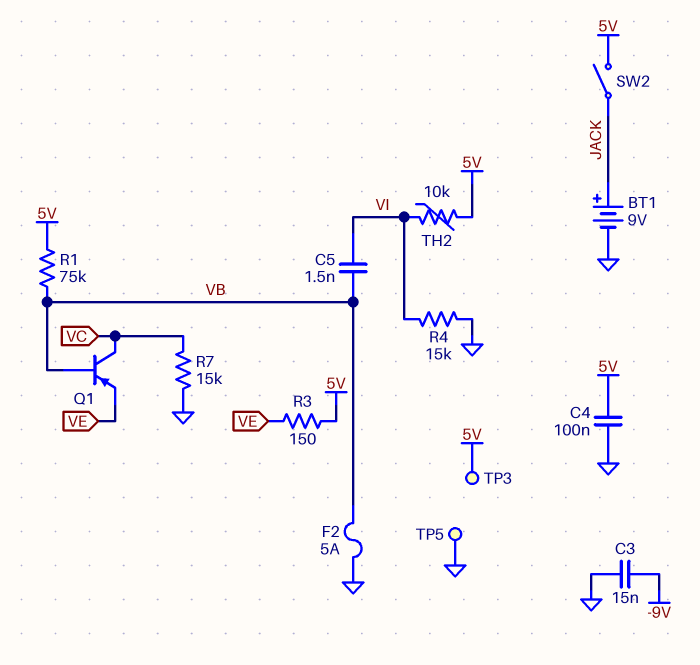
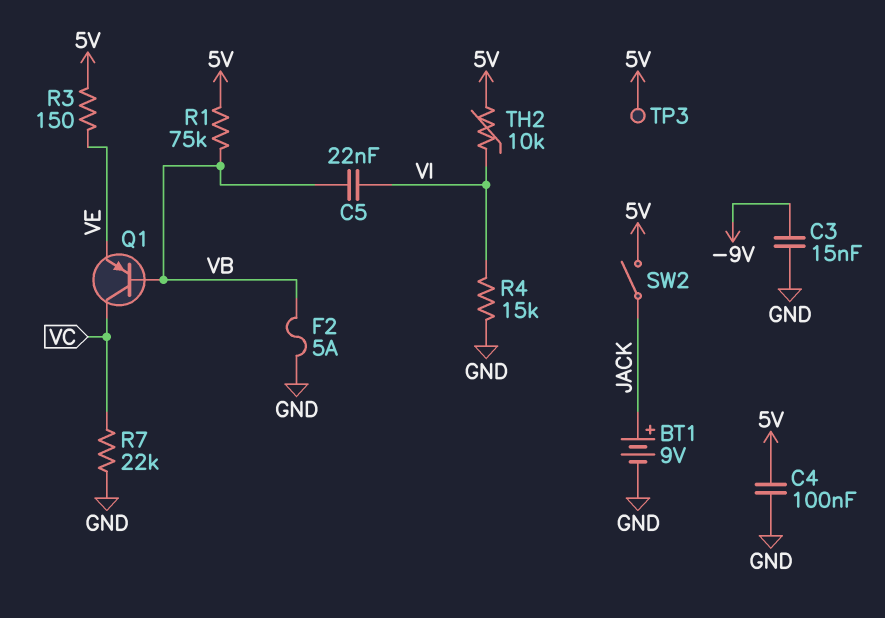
C5: 1.5nF (VB, VI) -> 22nF (VB, VI)
R7: 15k (GND, VC) -> 22k (GND, VC)
TP5: test point (GND) -> none

